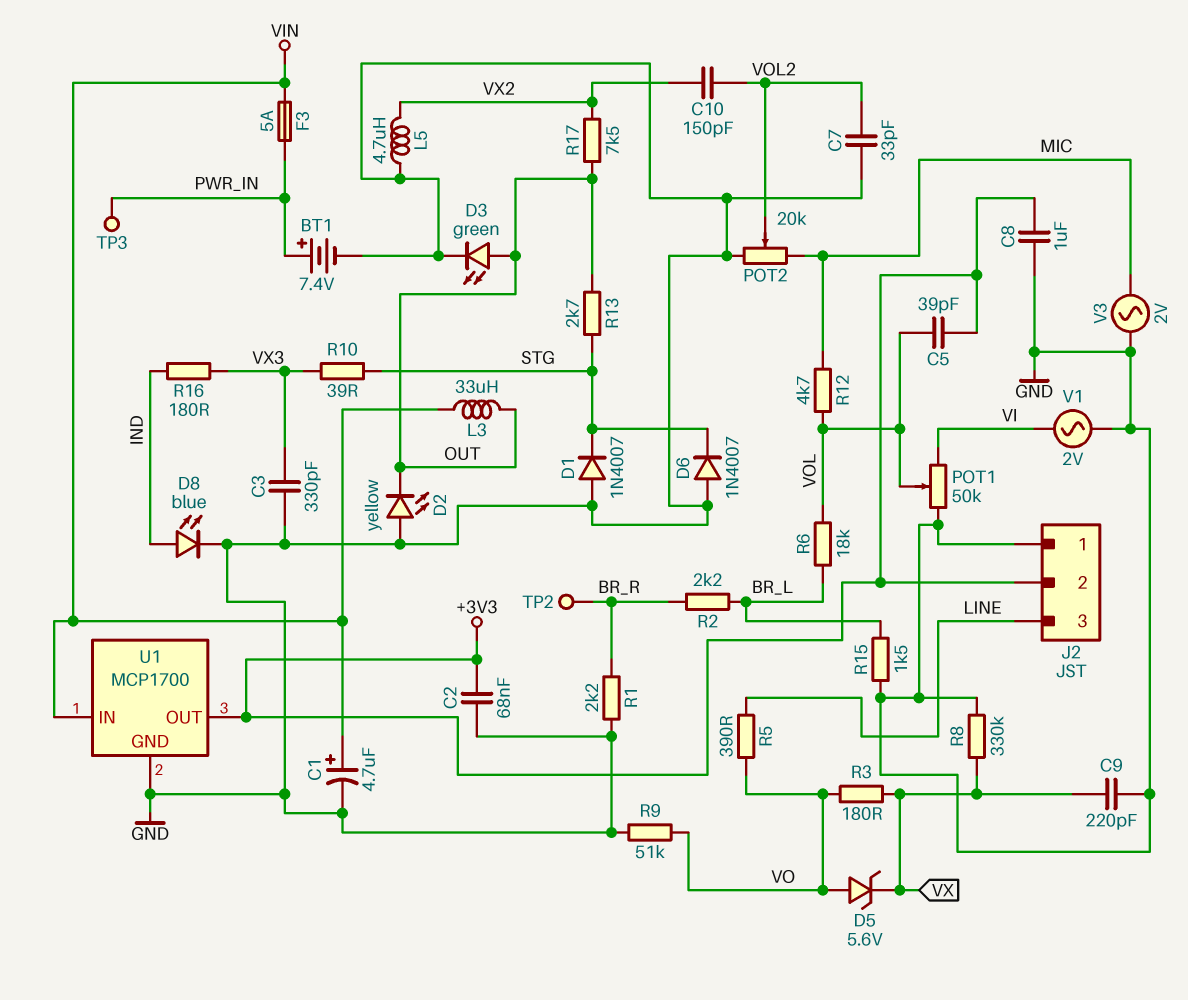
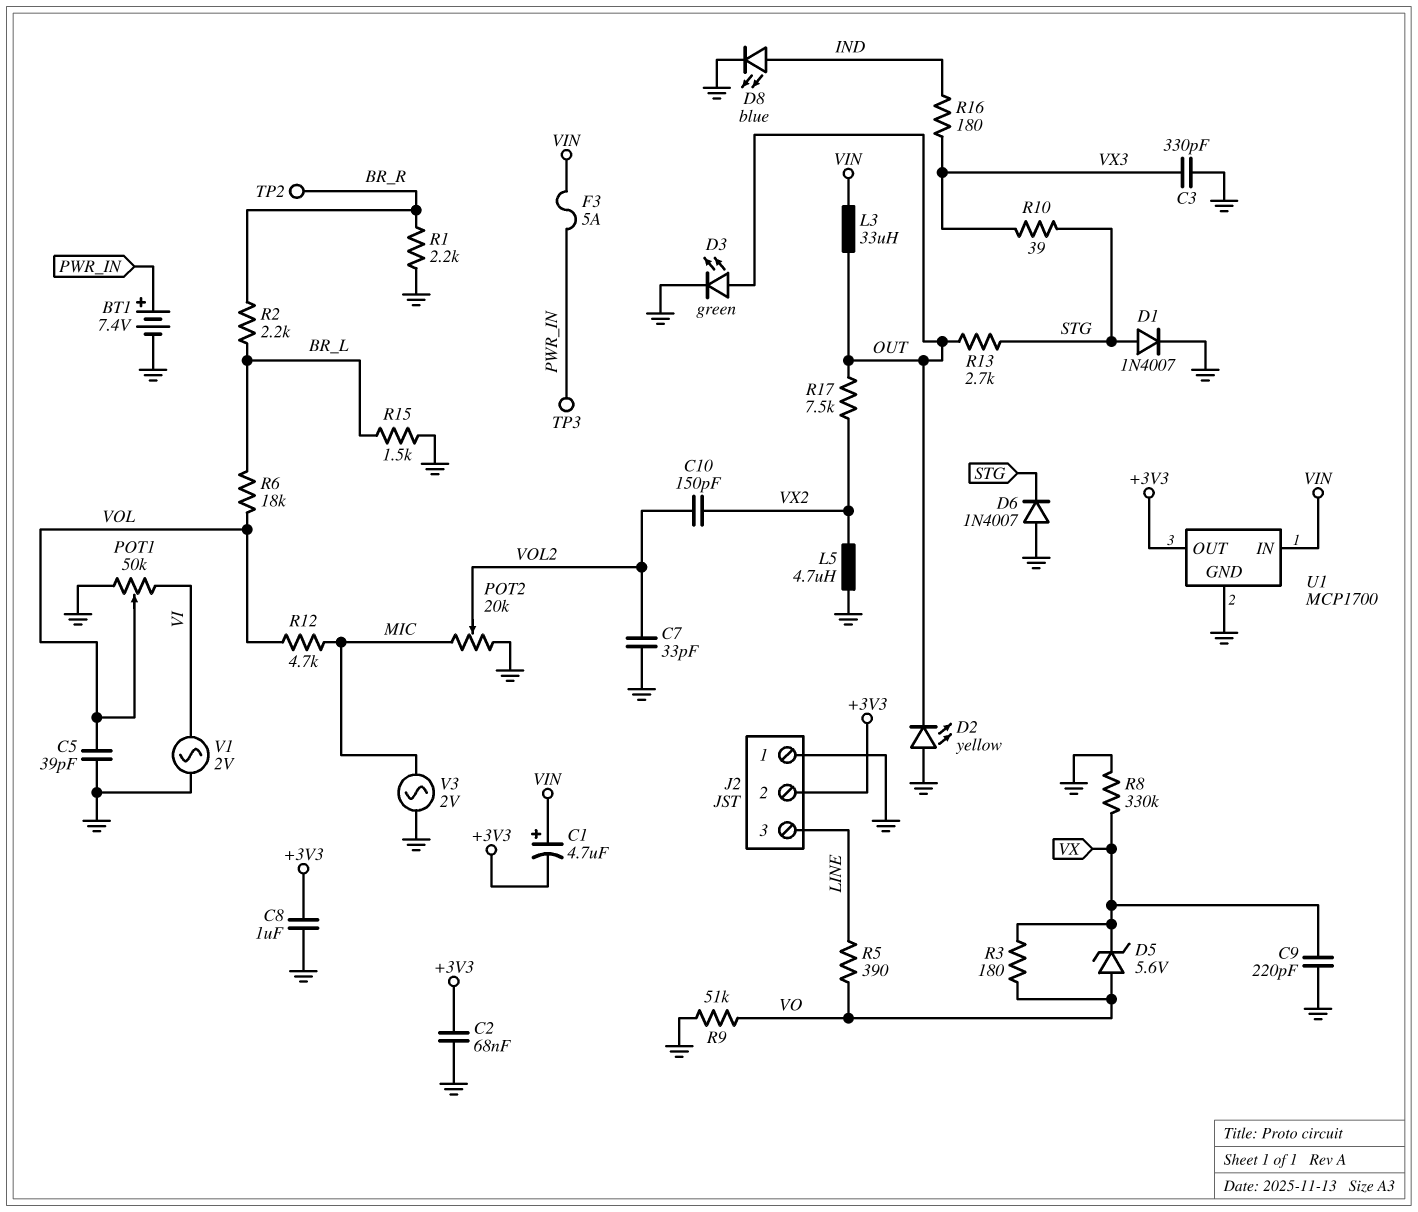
C1: 4.7uF (plus VIN, minus GND) -> 4.7uF (plus VIN, minus +3V3)
C5: 39pF (+3V3, VOL) -> 39pF (GND, VOL)
D1: diode 1N4007 (A GND, K STG) -> diode 1N4007 (A STG, K GND)

